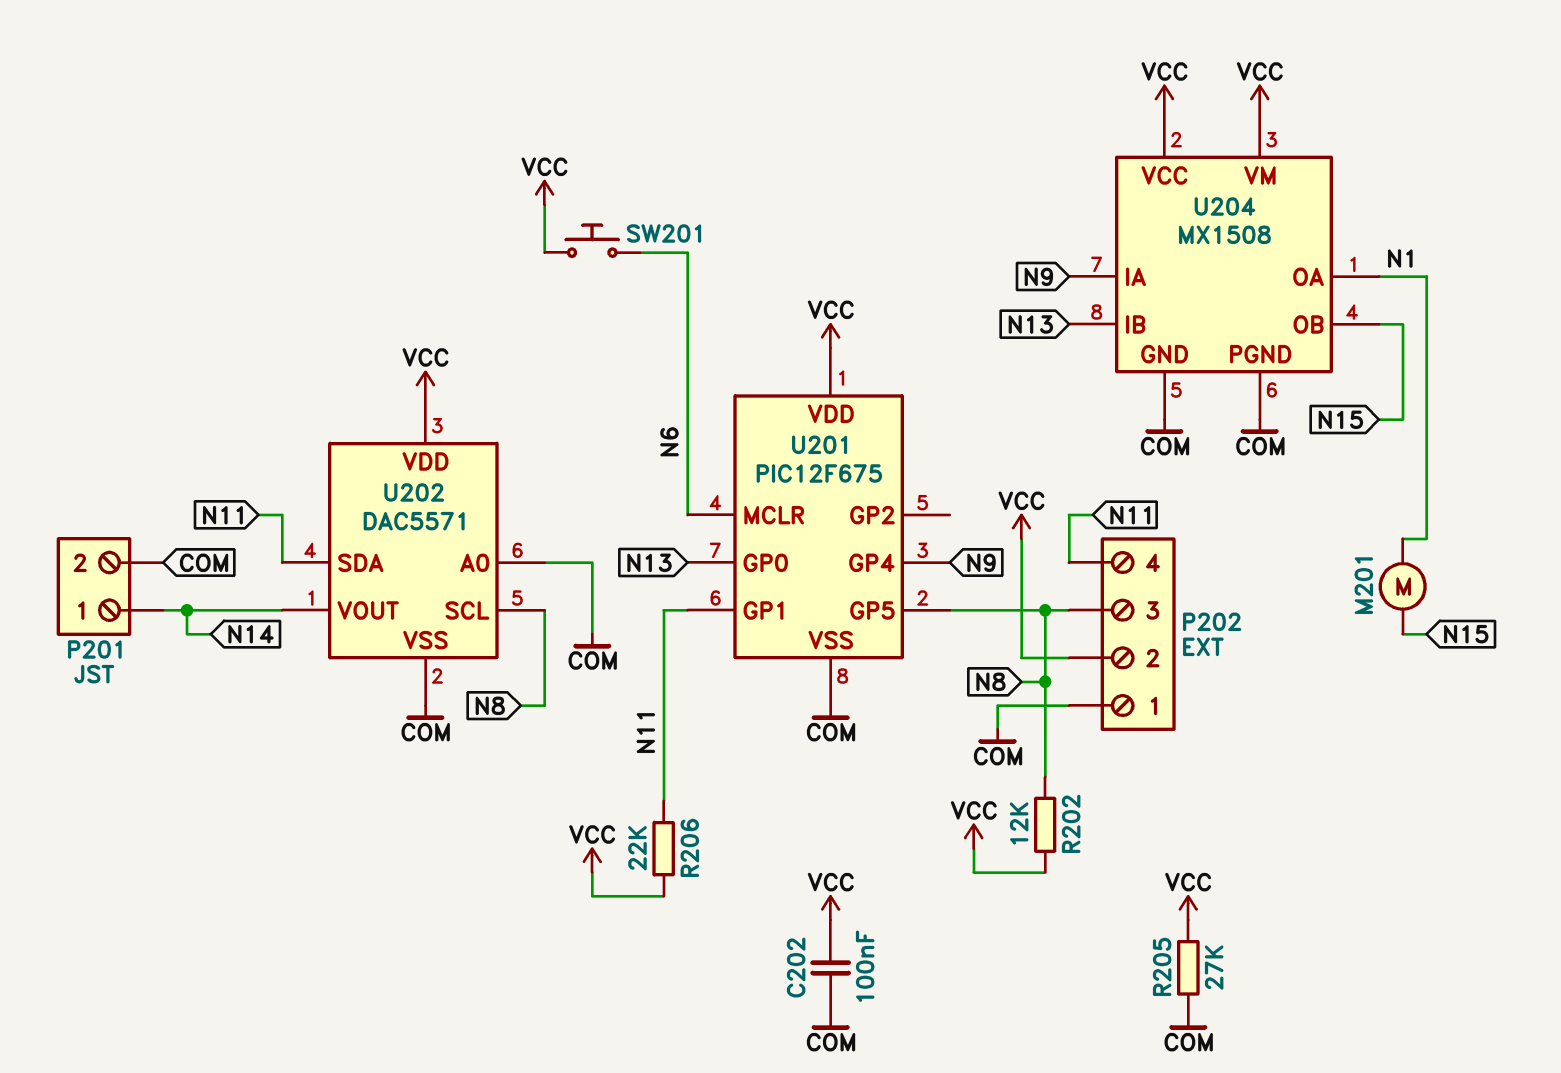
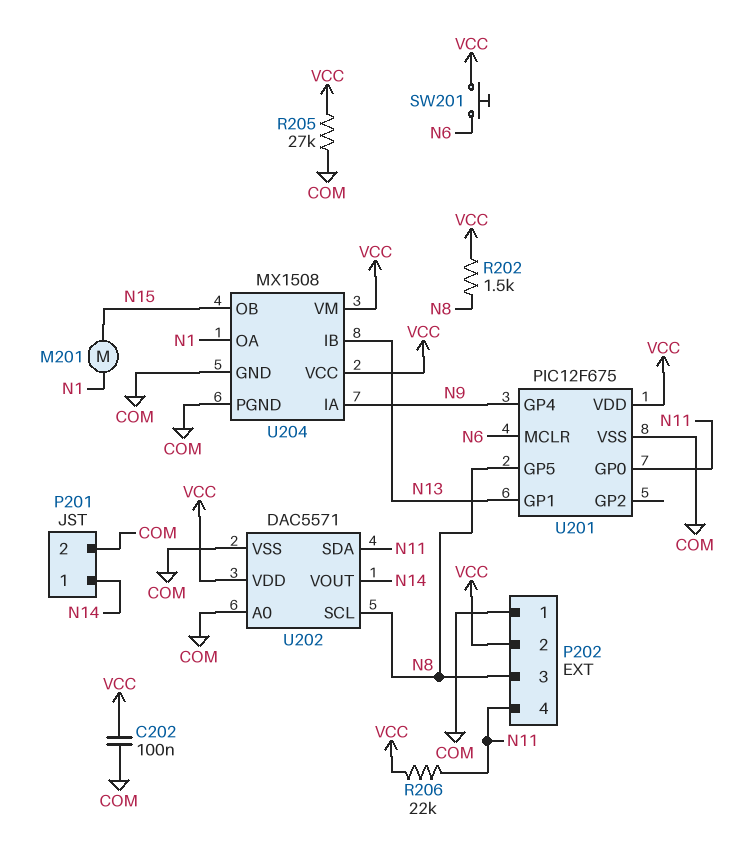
R202: 12k (N8, VCC) -> 1.5k (N8, VCC)
U201 pin GP0: N13 -> N11
U201 pin GP1: N11 -> N13

